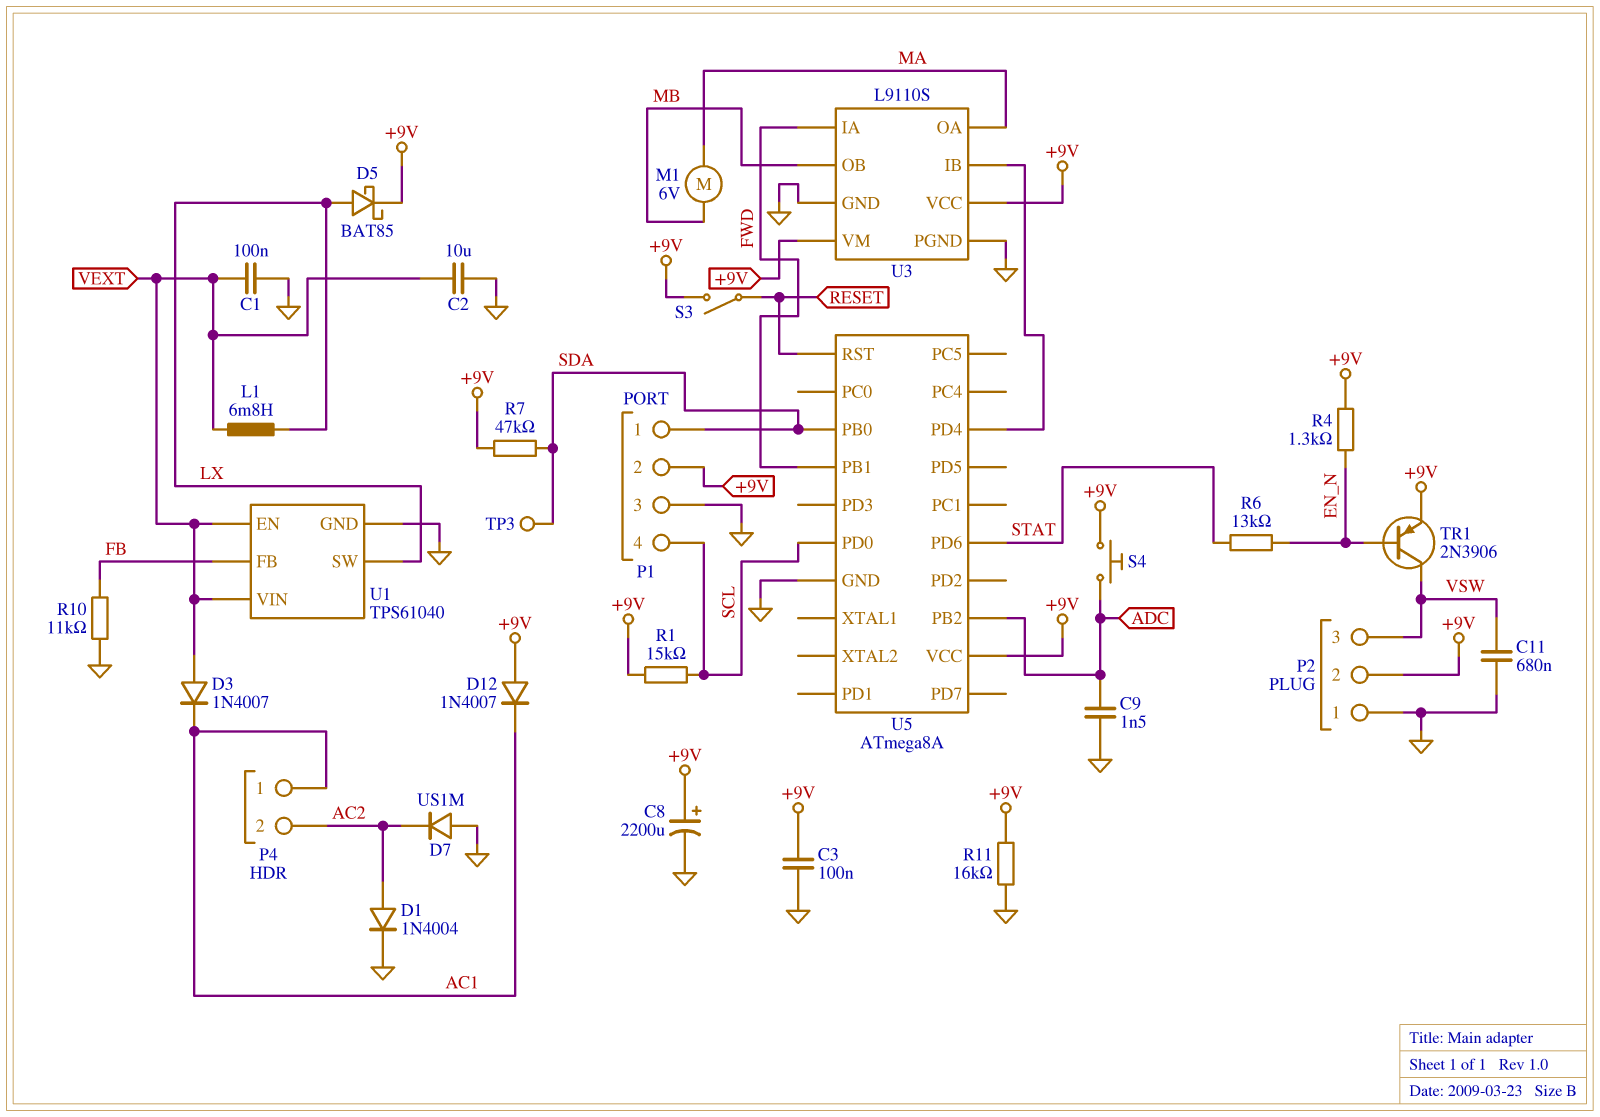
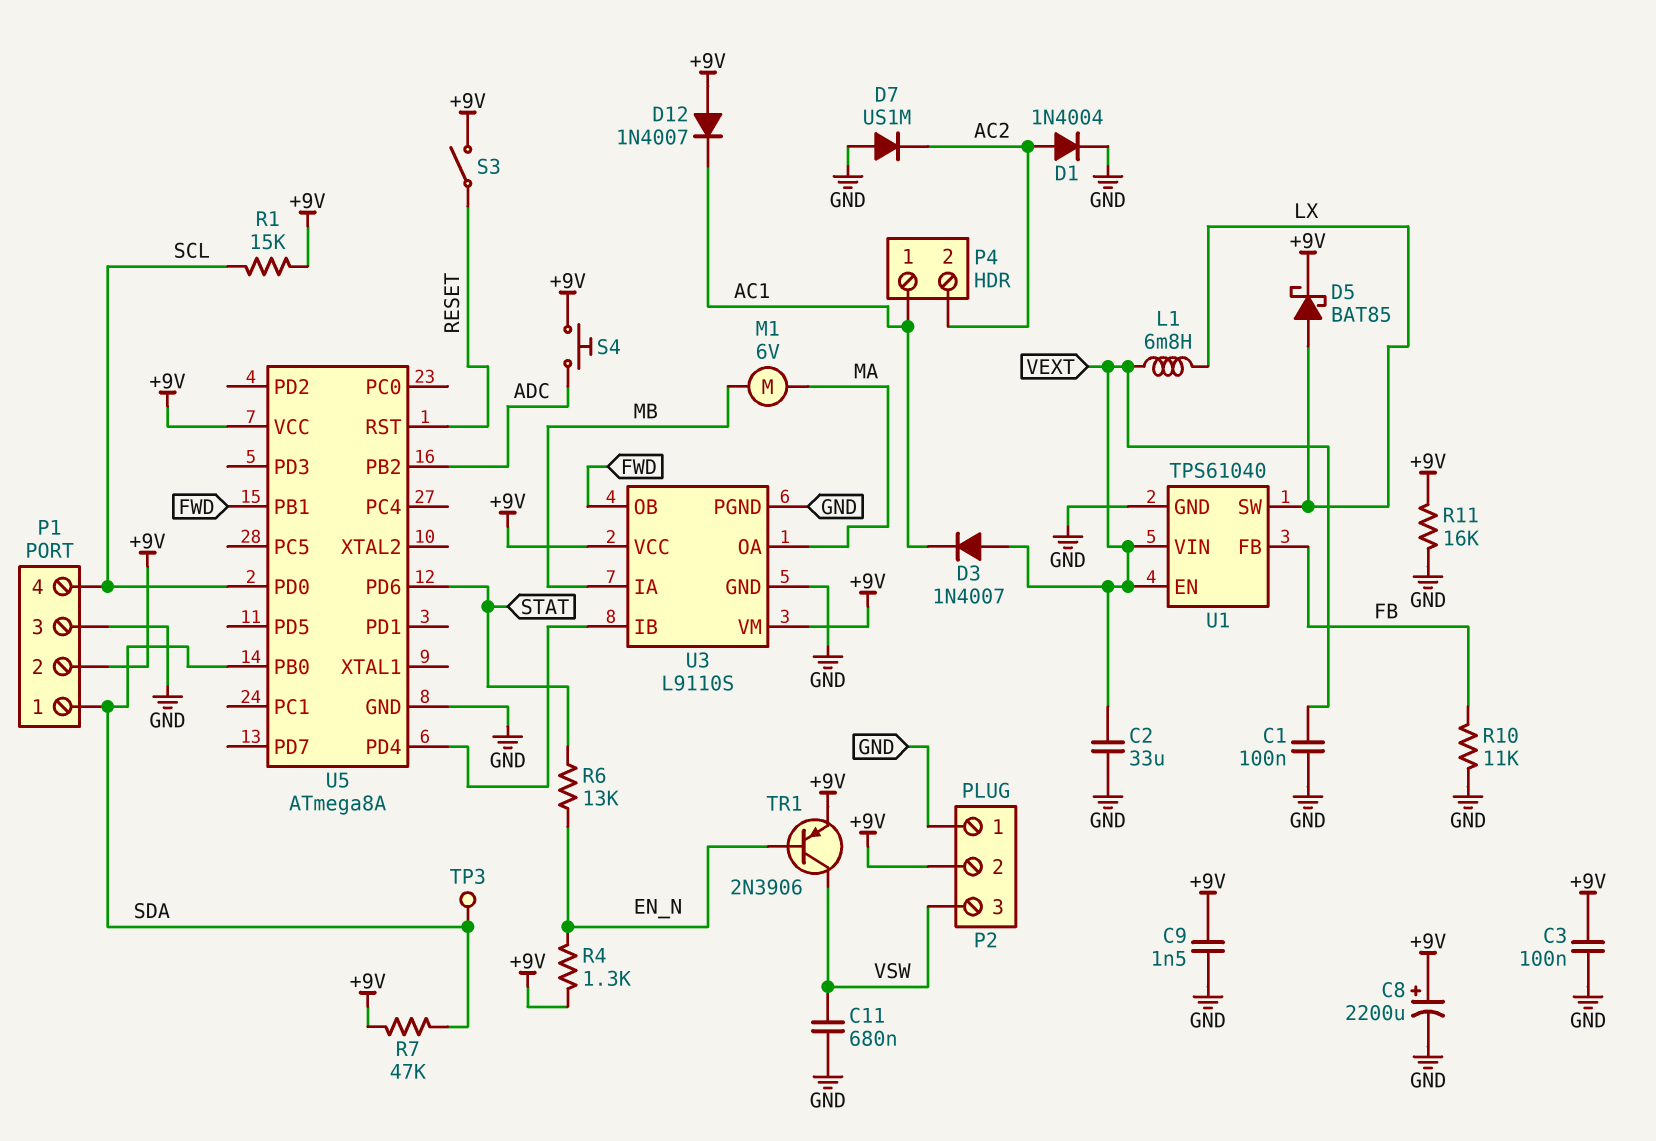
C2: 10uF (GND, VEXT) -> 33uF (GND, VEXT)
C9: 1.5nF (ADC, GND) -> 1.5nF (+9V, GND)
U3 pin IA: FWD -> MB
U3 pin OB: MB -> FWD

